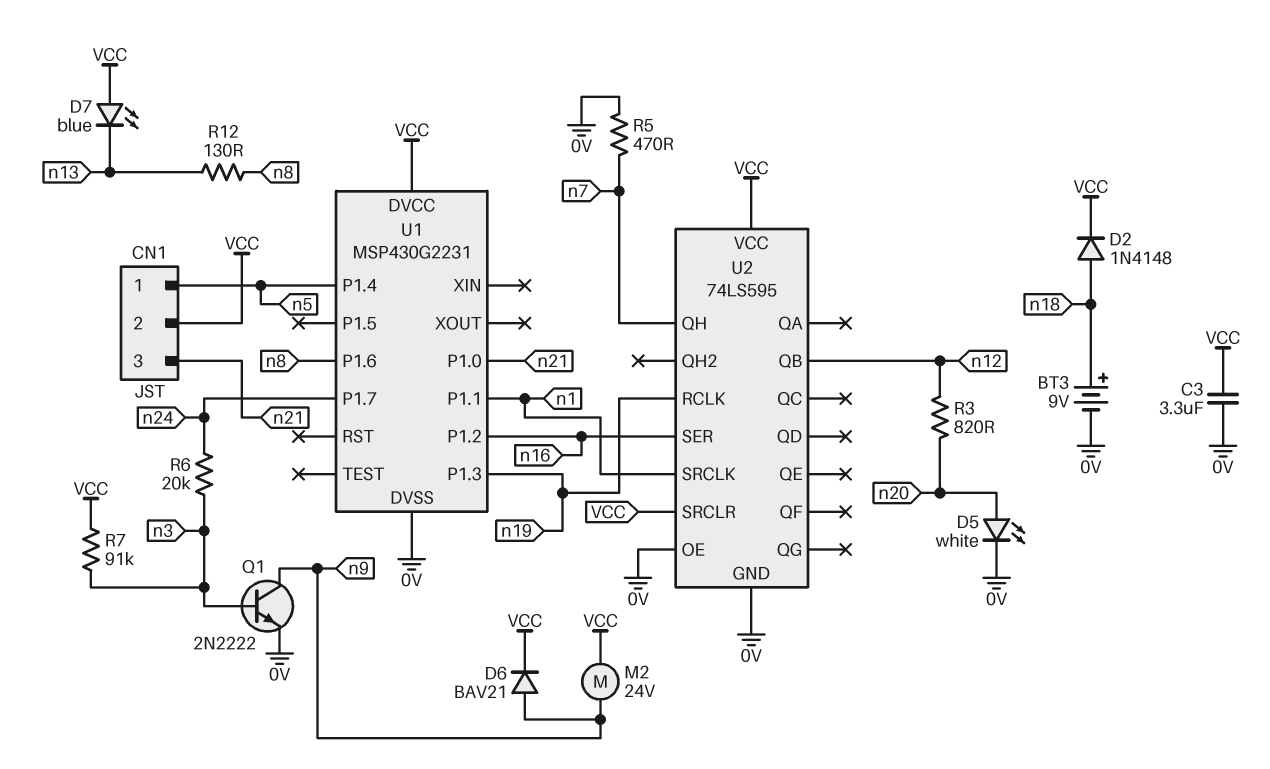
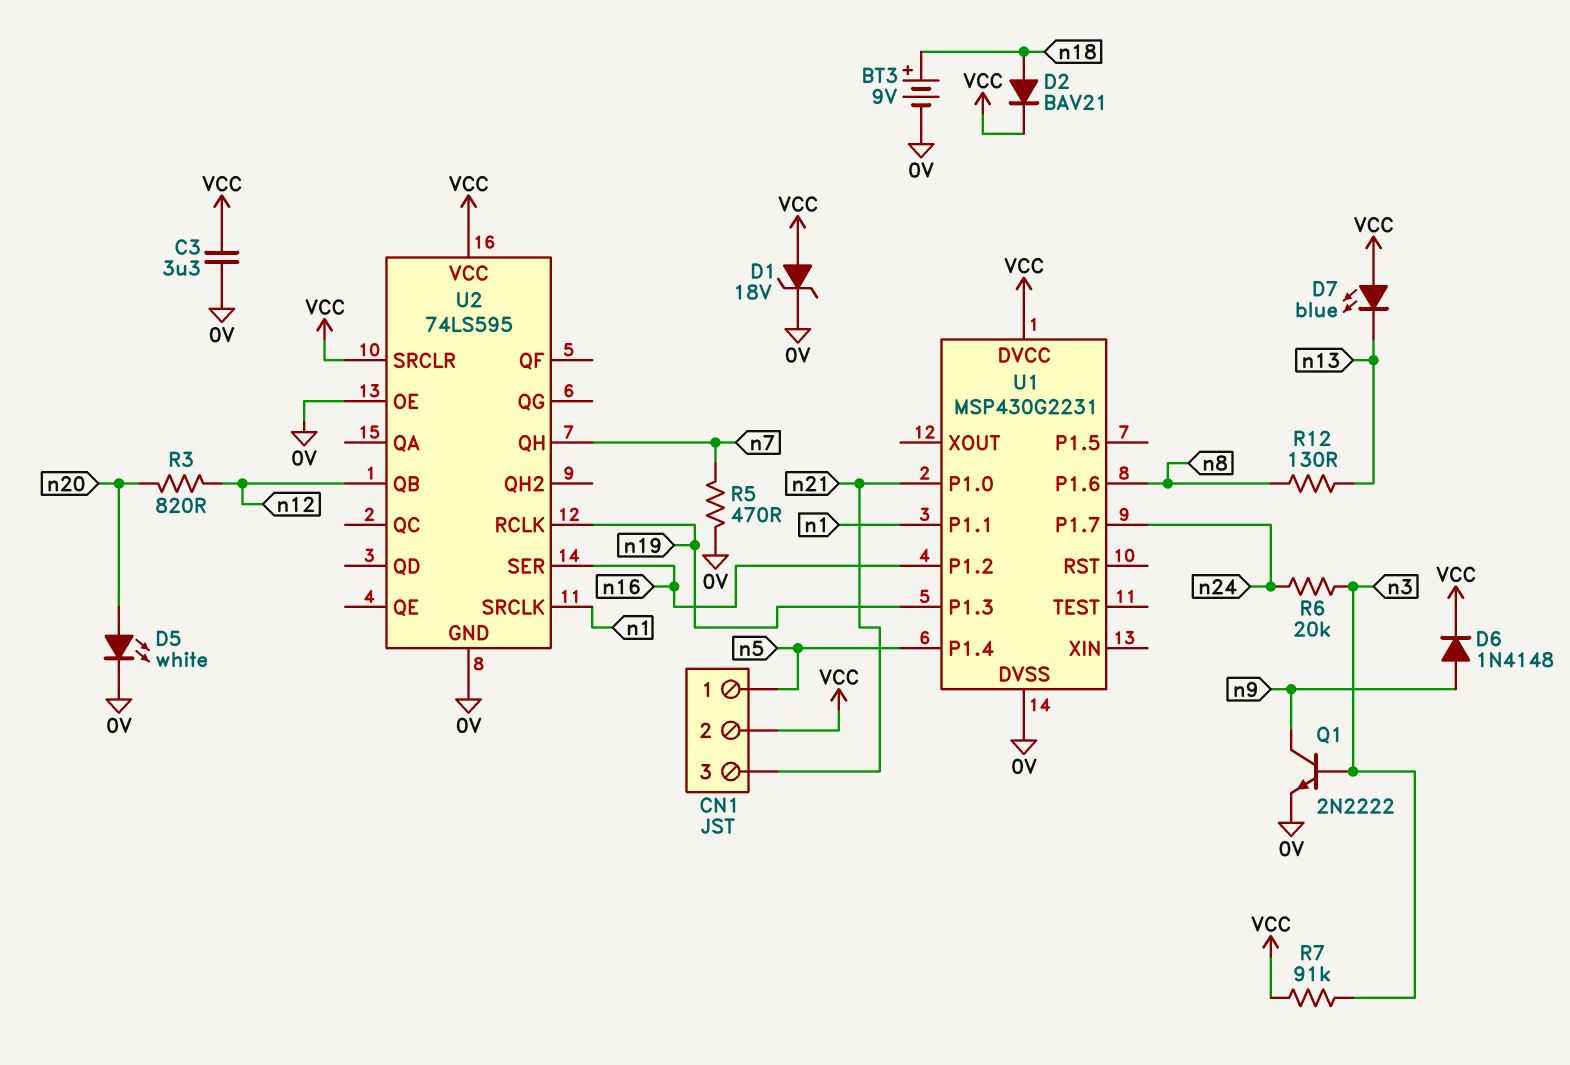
D1: none -> zener 18V (A VCC, K 0V)
D2: diode 1N4148 (A n18, K VCC) -> diode BAV21 (A n18, K VCC)
D6: diode BAV21 (A n9, K VCC) -> diode 1N4148 (A n9, K VCC)
M2: motor 24V (VCC, n9) -> none

